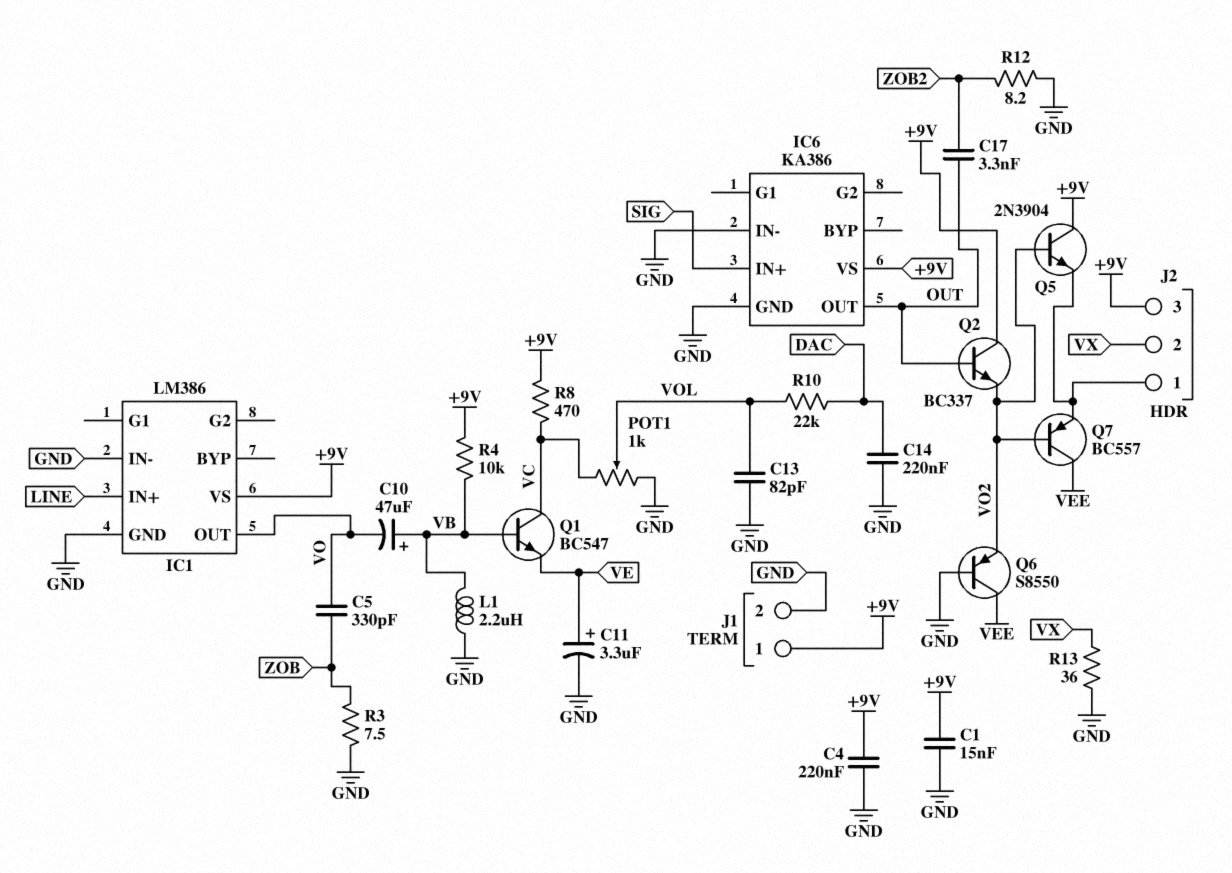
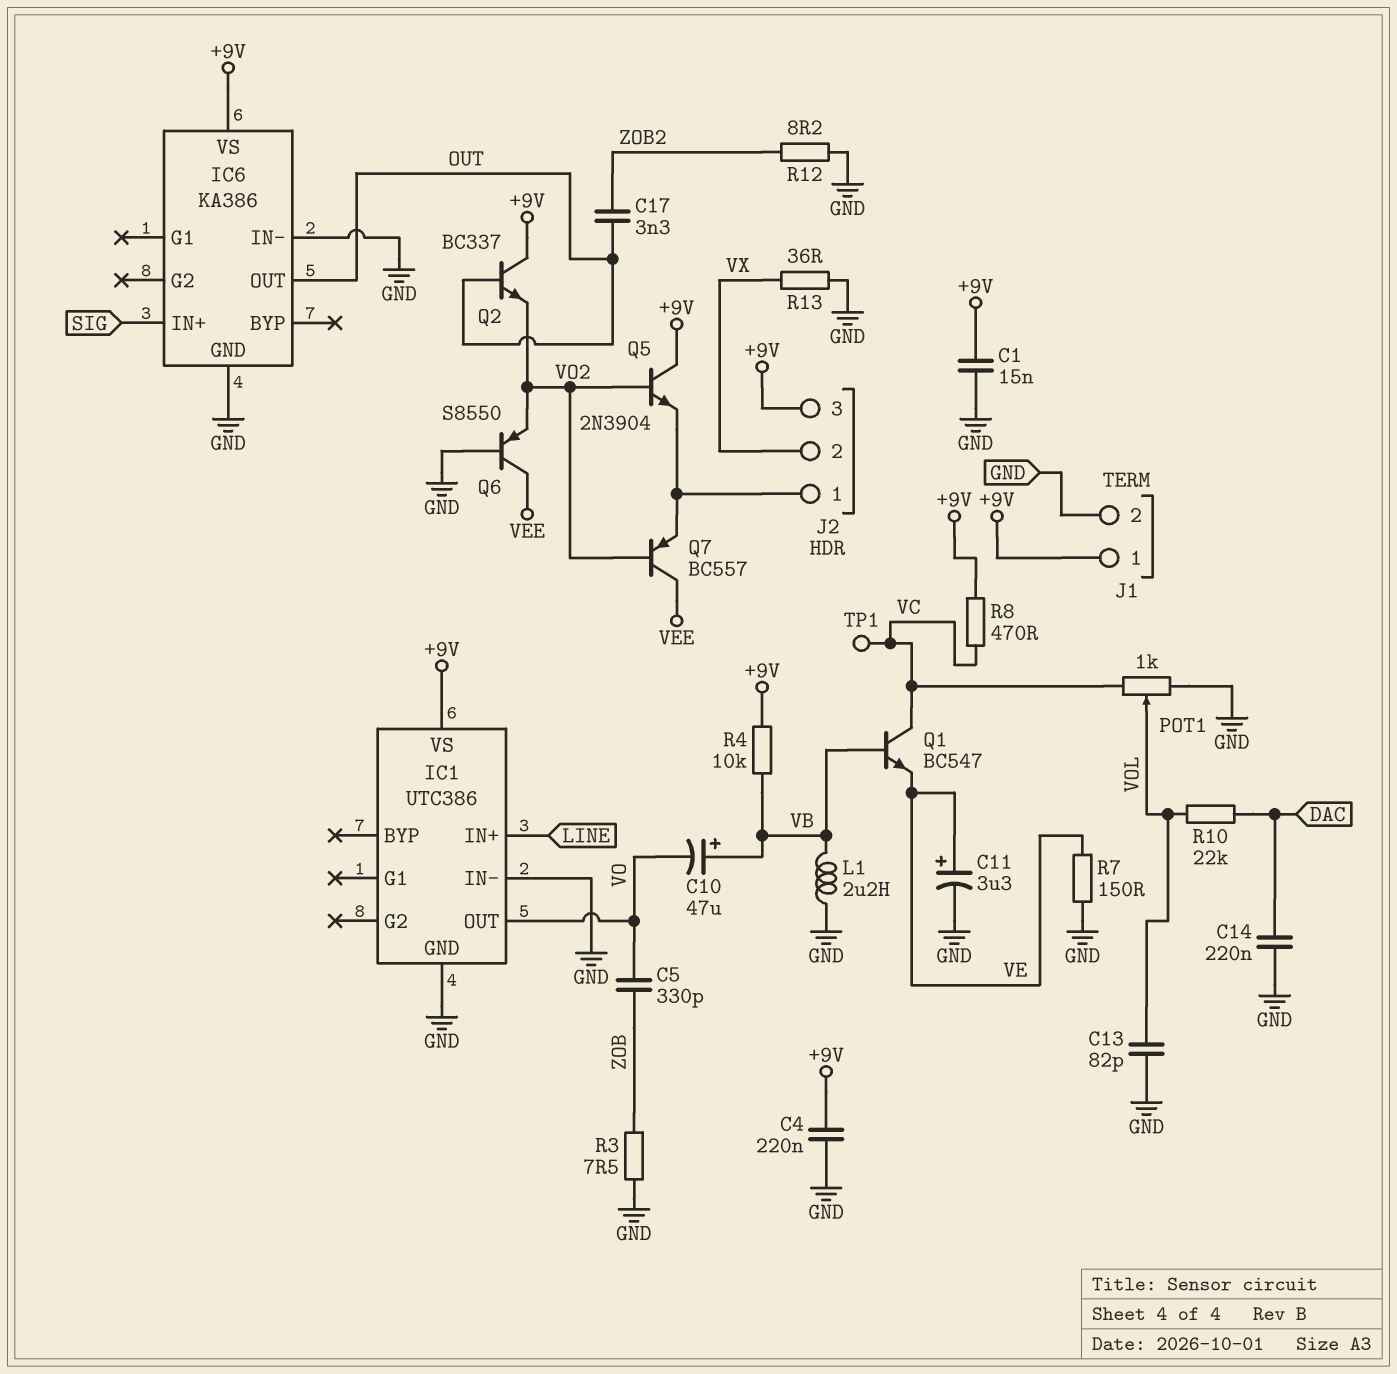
IC1: LM386 -> UTC386
R7: none -> 150 (GND, VE)
TP1: none -> test point (VC)

